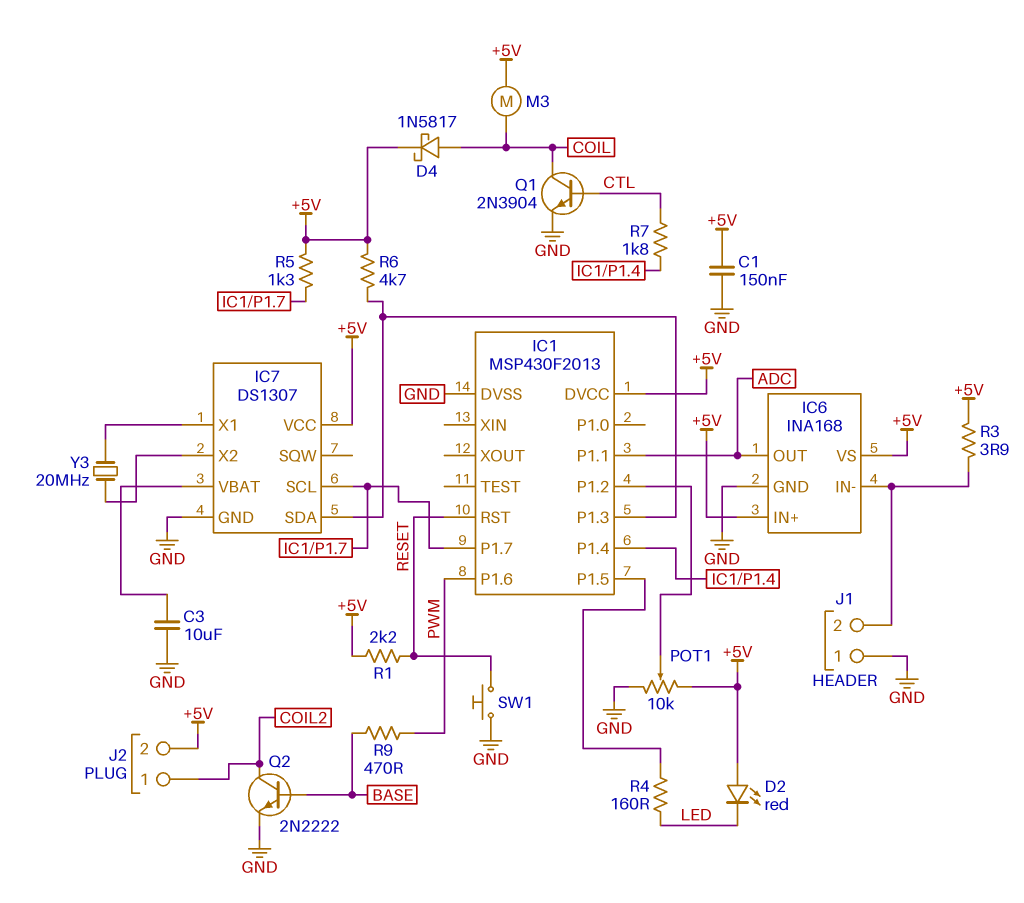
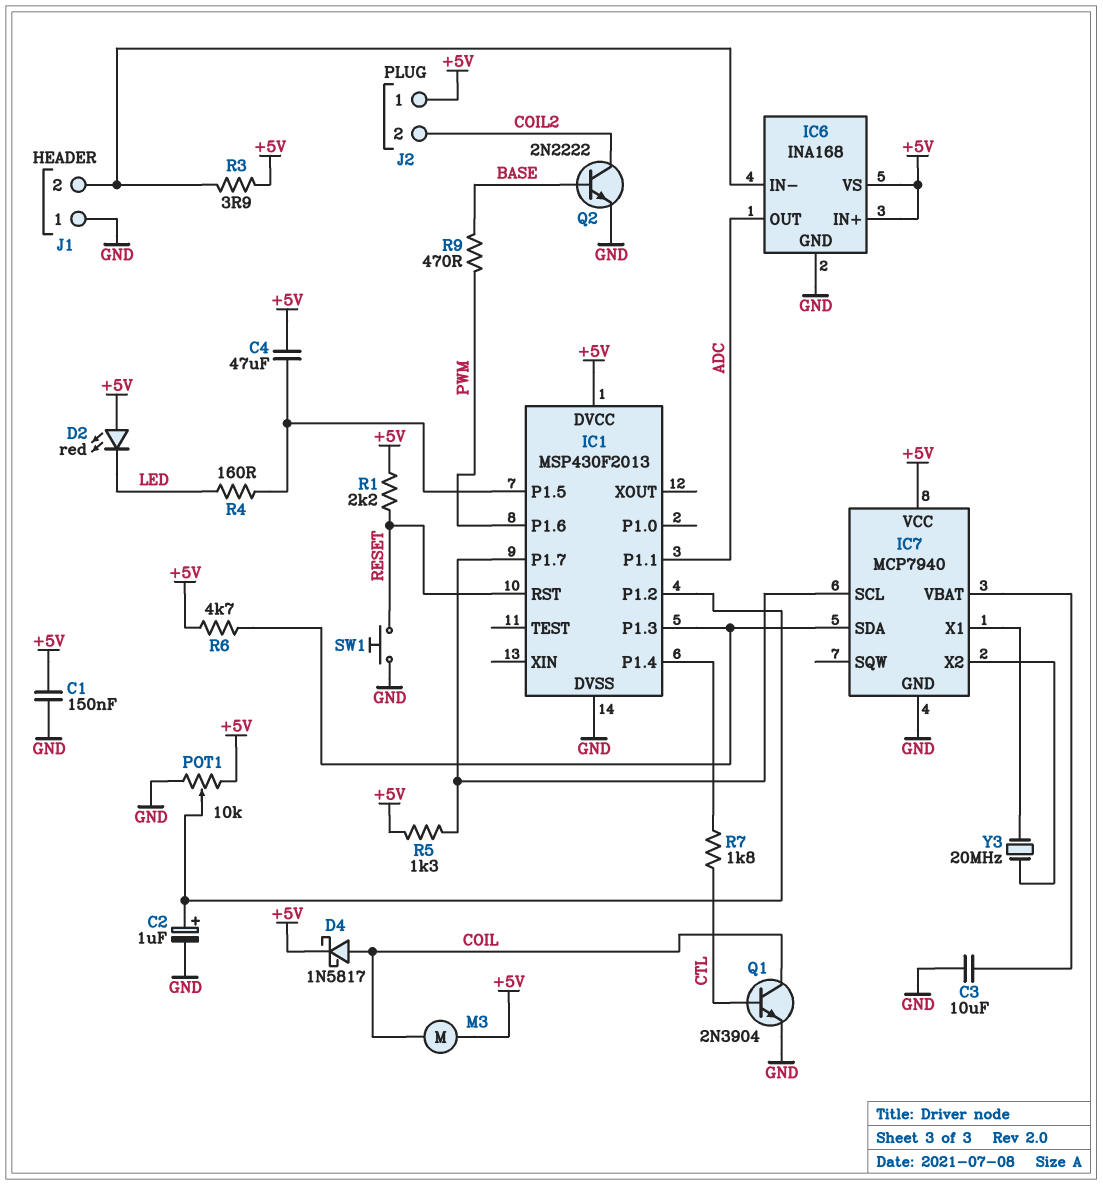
C2: none -> 1uF (plus IC1/P1.2, minus GND)
C4: none -> 47uF (+5V, IC1/P1.5)
IC7: DS1307 -> MCP7940
J2 pin 1: COIL2 -> +5V
J2 pin 2: +5V -> COIL2

